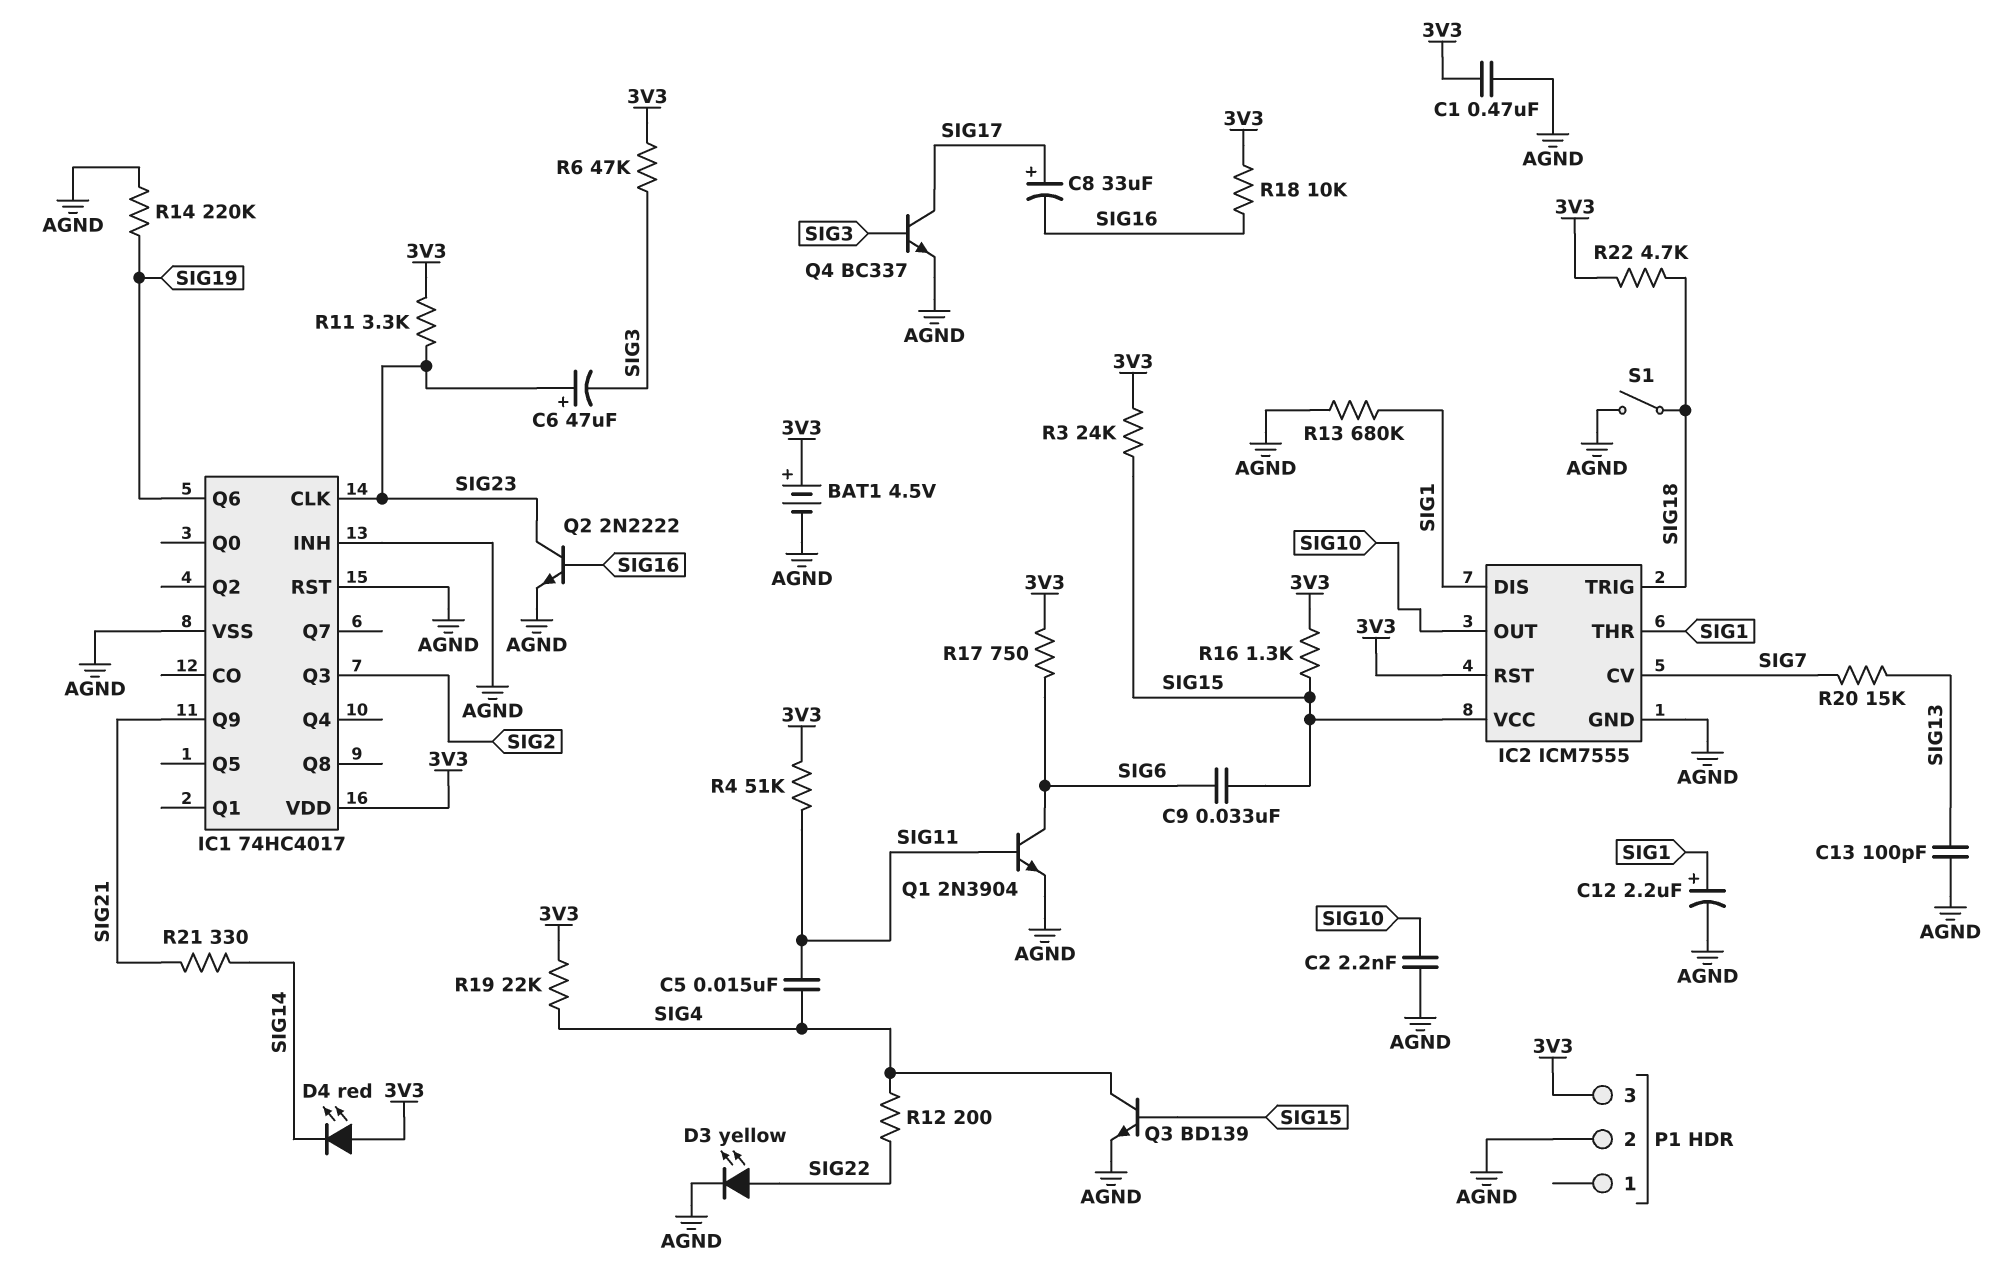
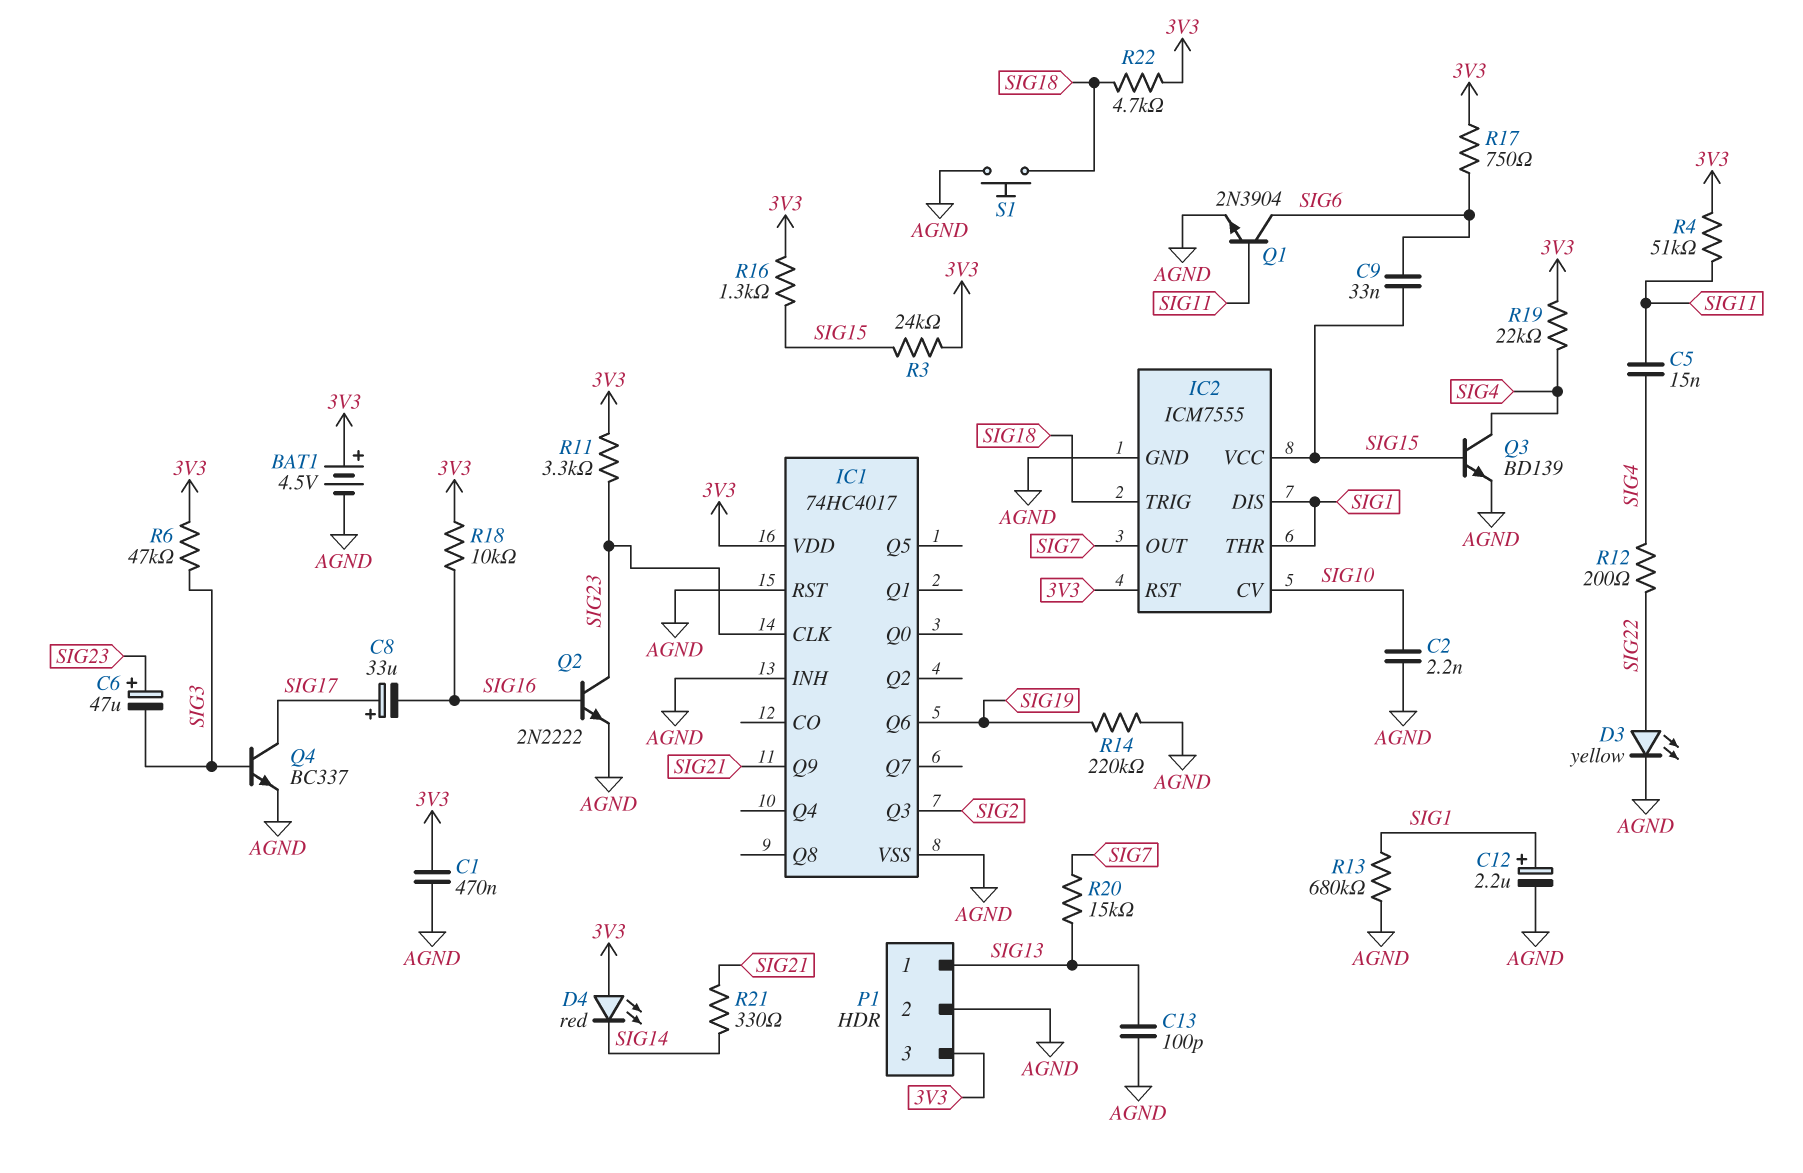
IC2 pin CV: SIG7 -> SIG10
IC2 pin OUT: SIG10 -> SIG7
P1 pin 1: none -> SIG13
S1: switch (AGND, SIG18) -> button (AGND, SIG18)

